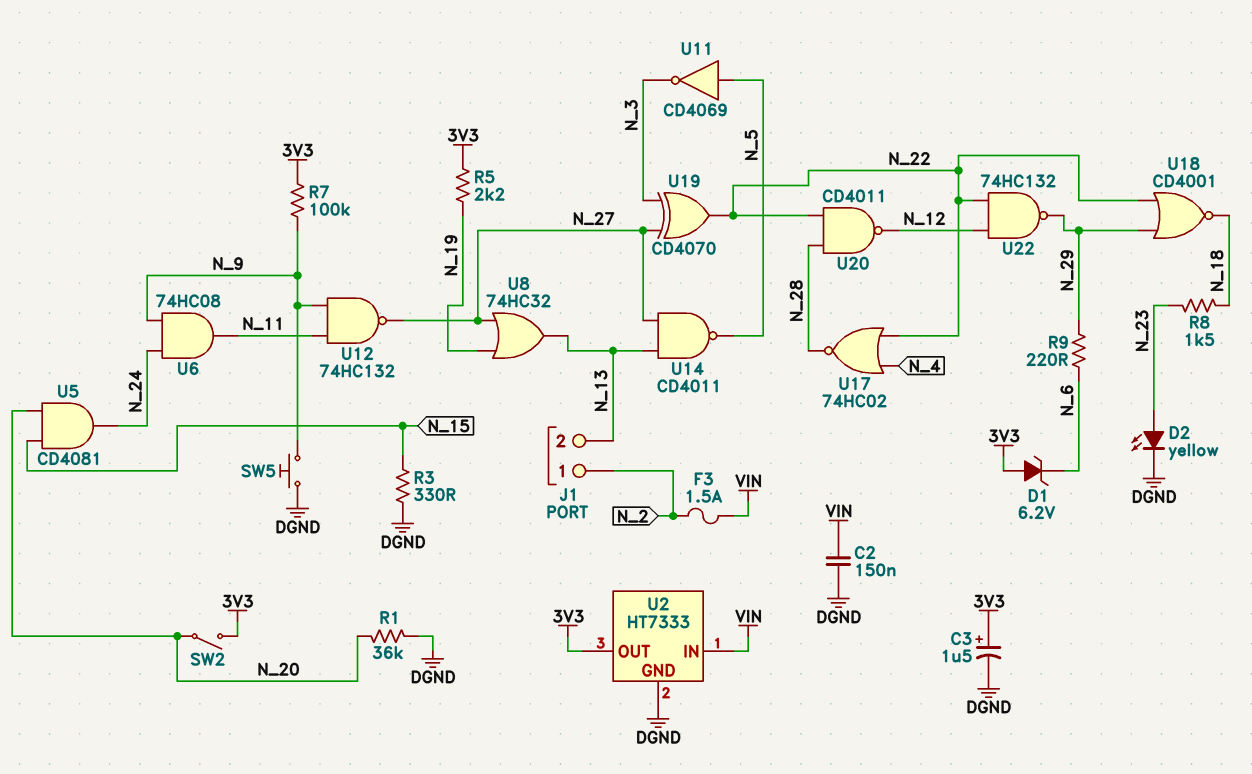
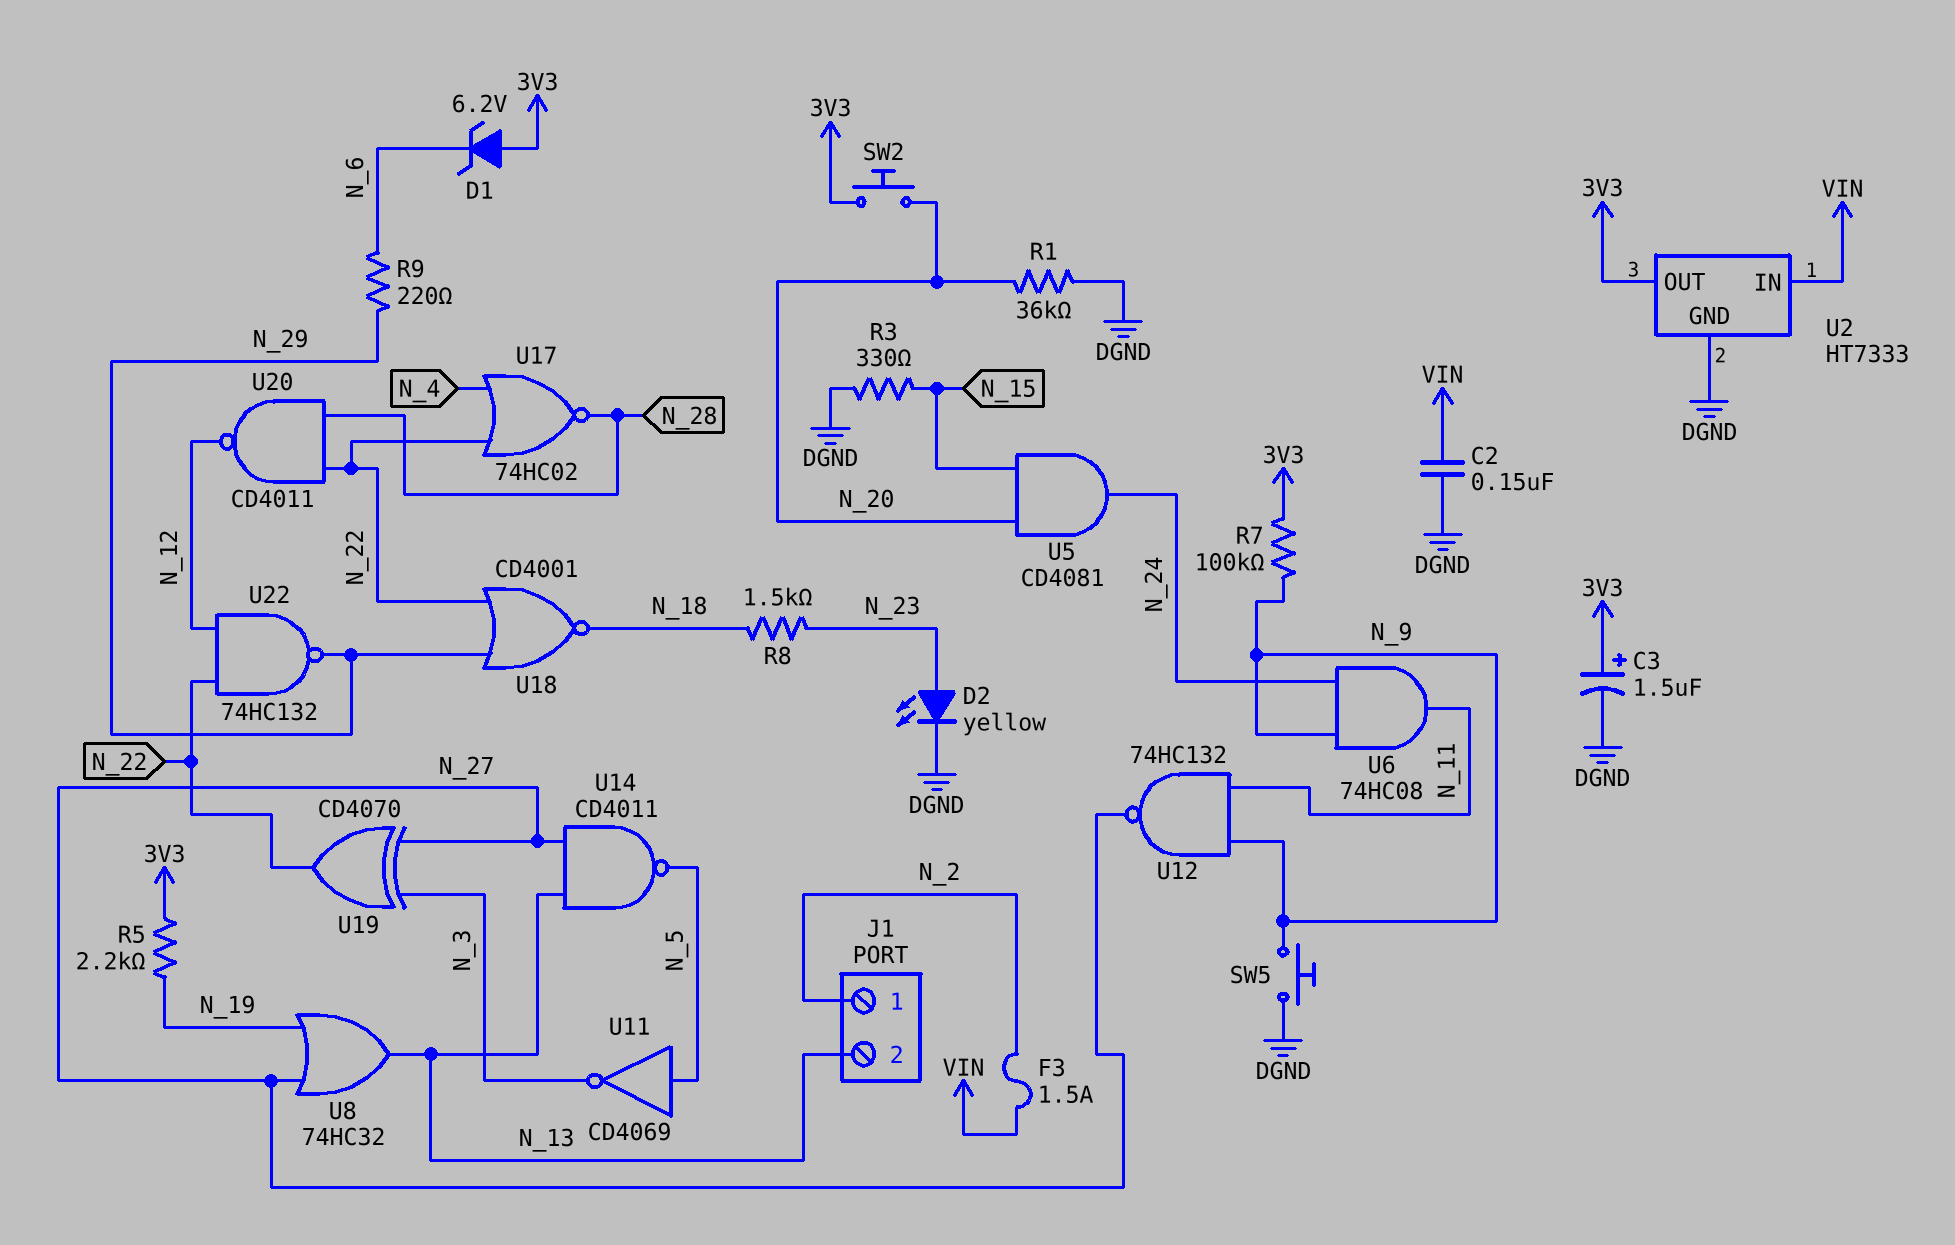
SW2: switch (3V3, N_20) -> button (3V3, N_20)

